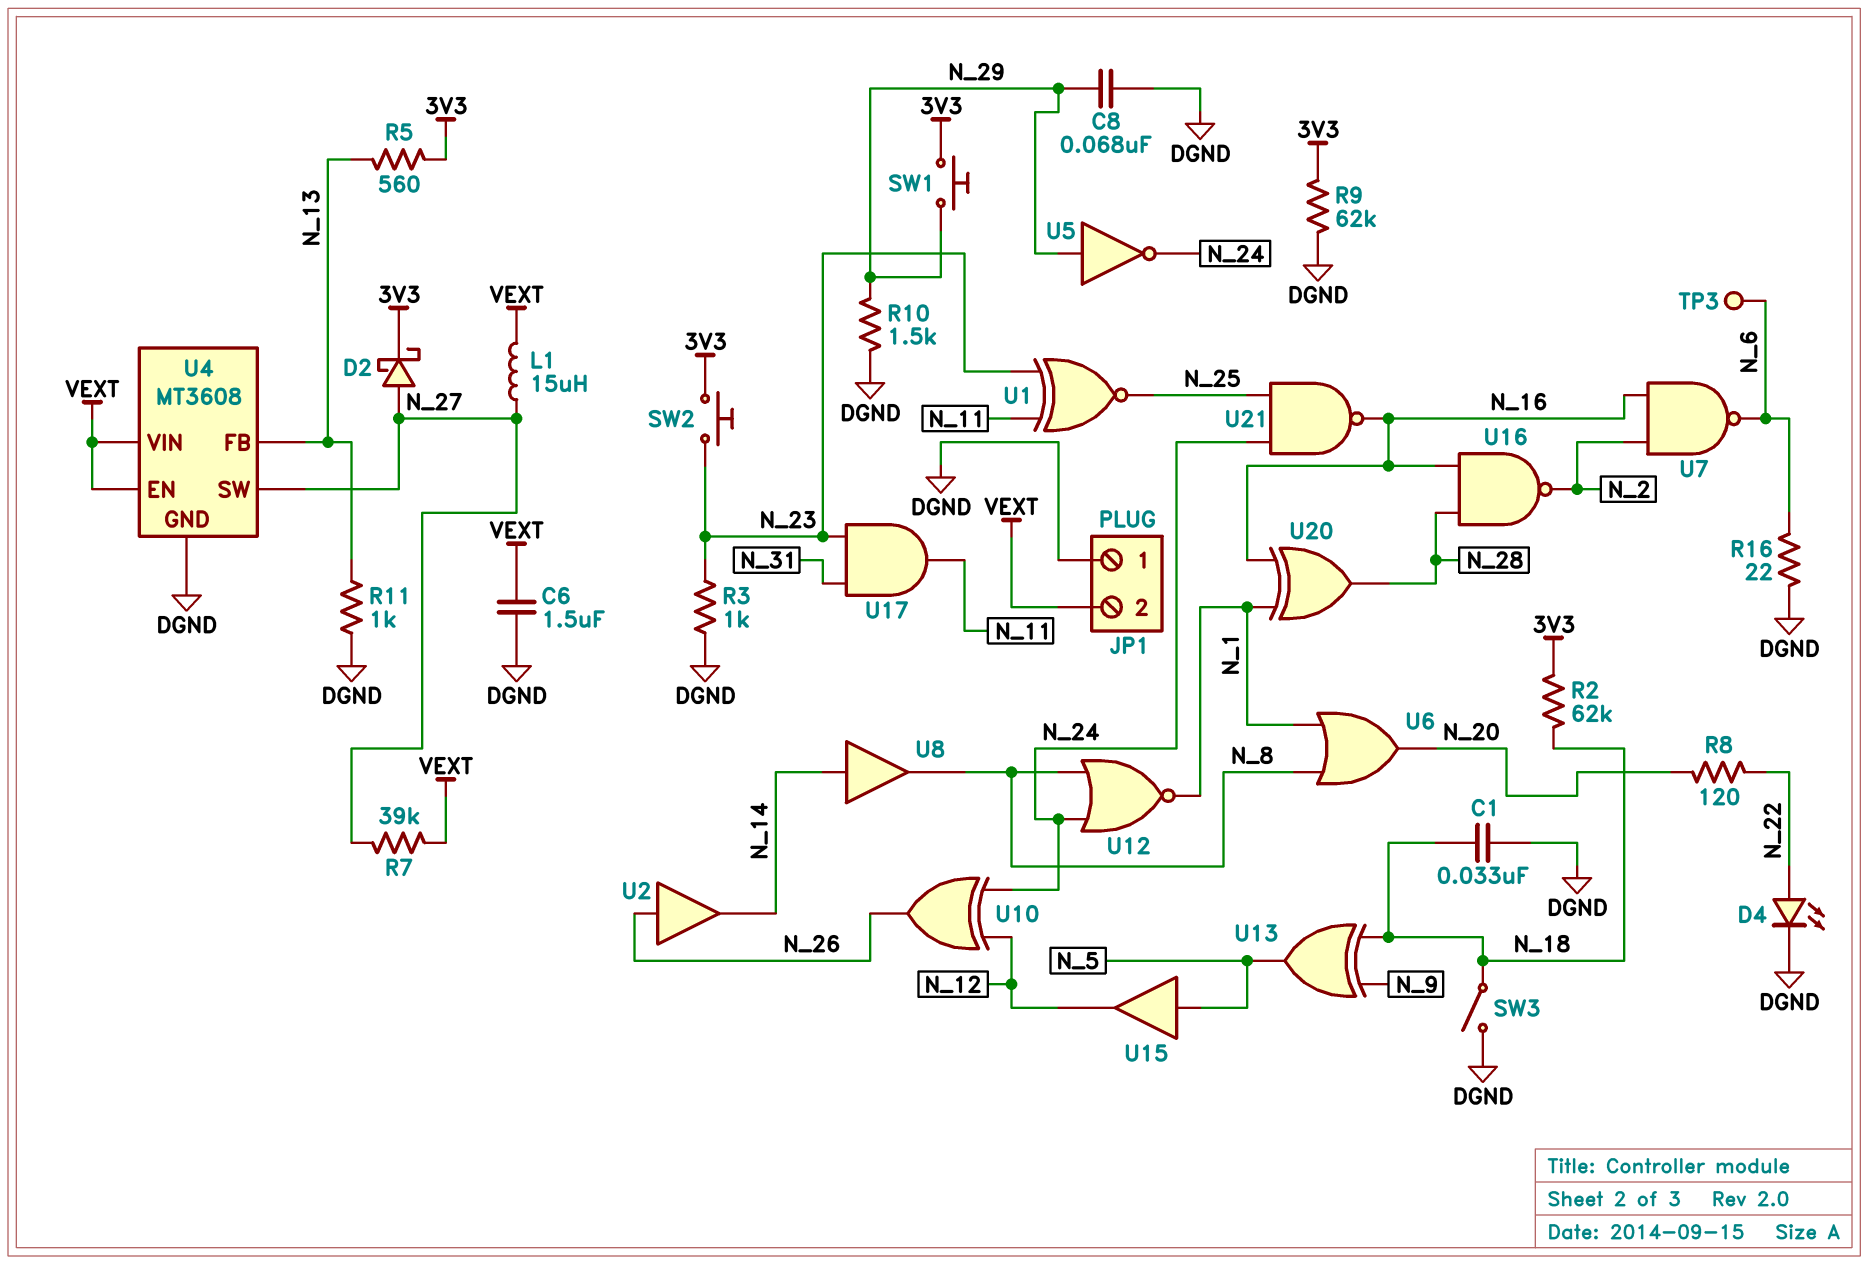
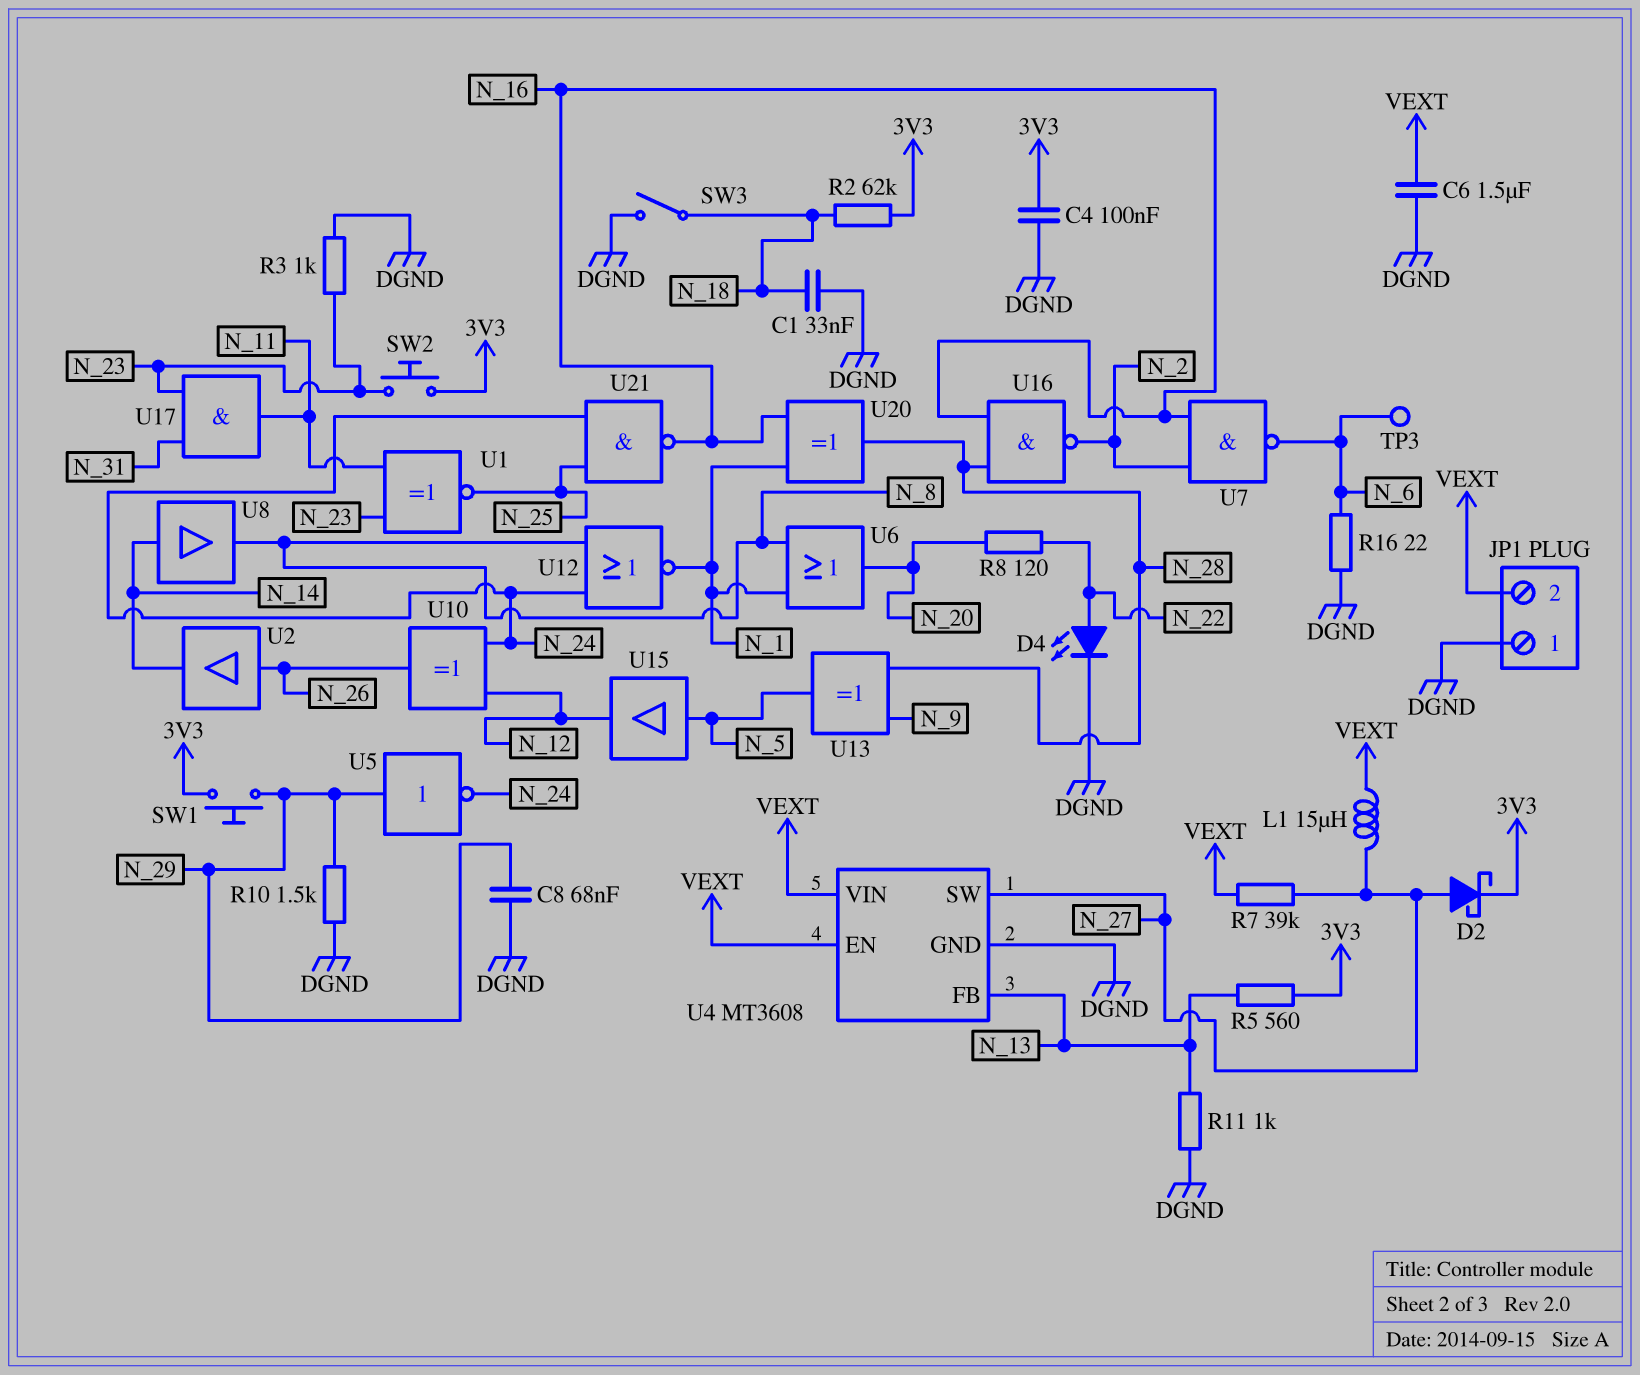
C4: none -> 100nF (3V3, DGND)
R9: 62k (3V3, DGND) -> none
U13: XOR (in N_9, in N_18, out N_5) -> XOR (in N_9, in N_28, out N_5)

